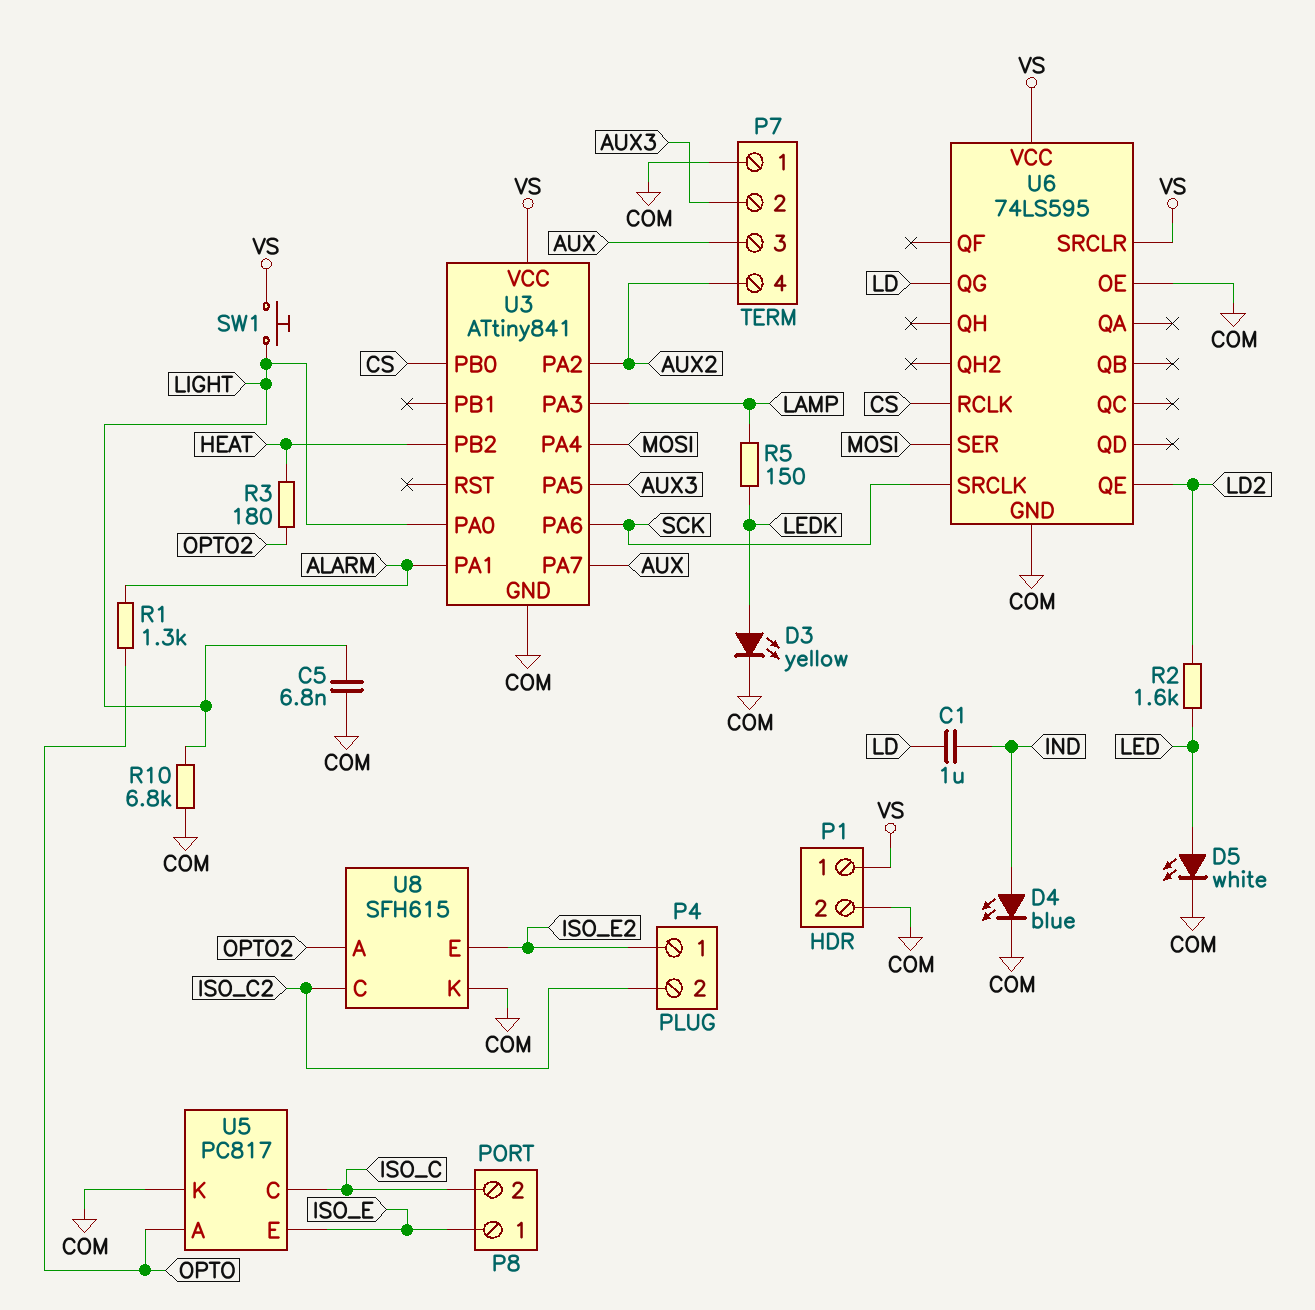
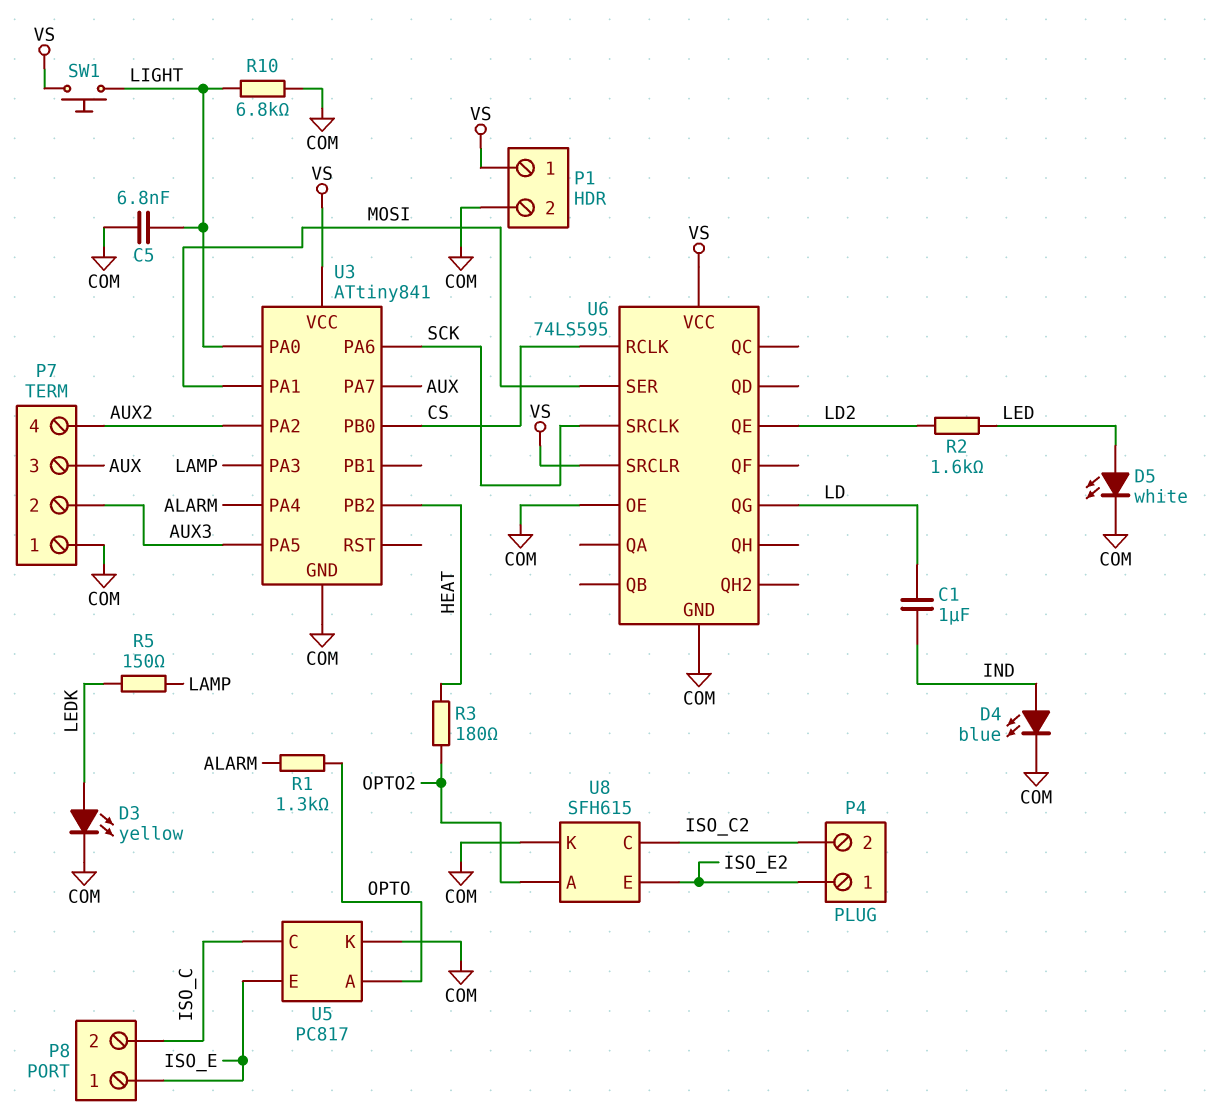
U3 pin PA1: ALARM -> MOSI
U3 pin PA4: MOSI -> ALARM

